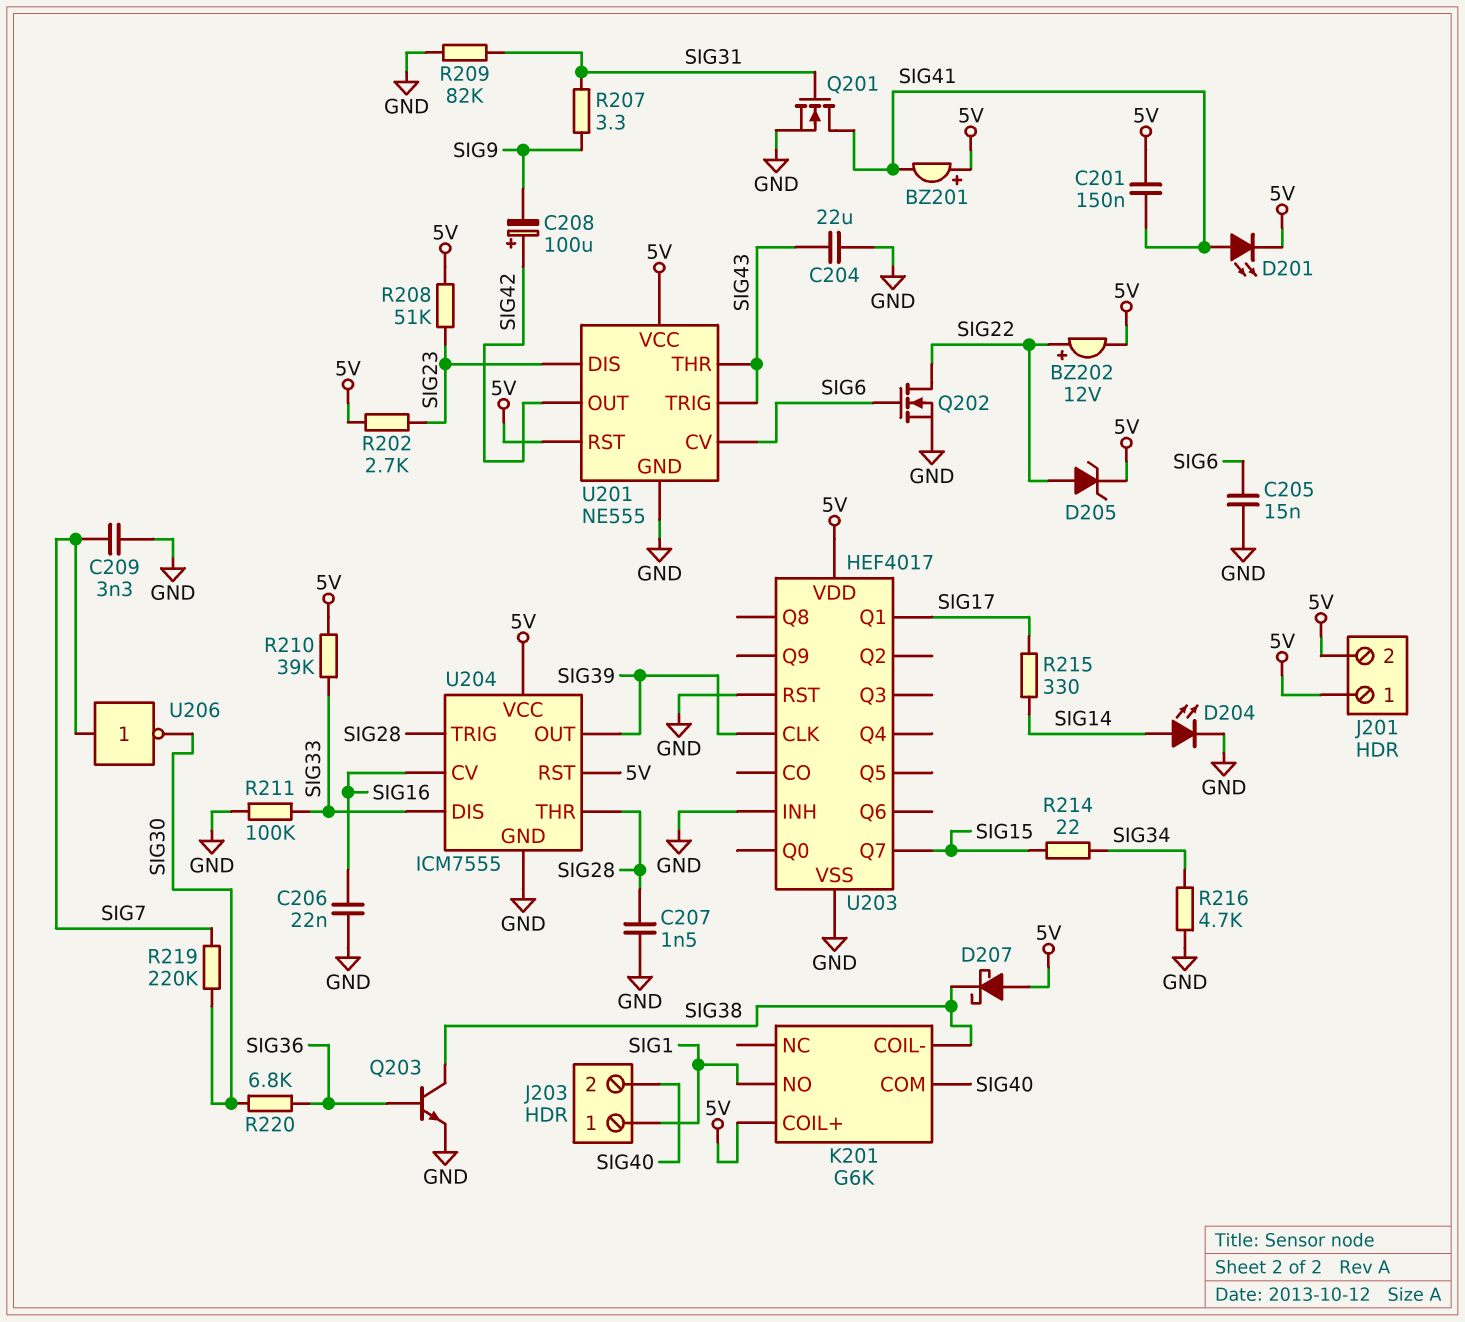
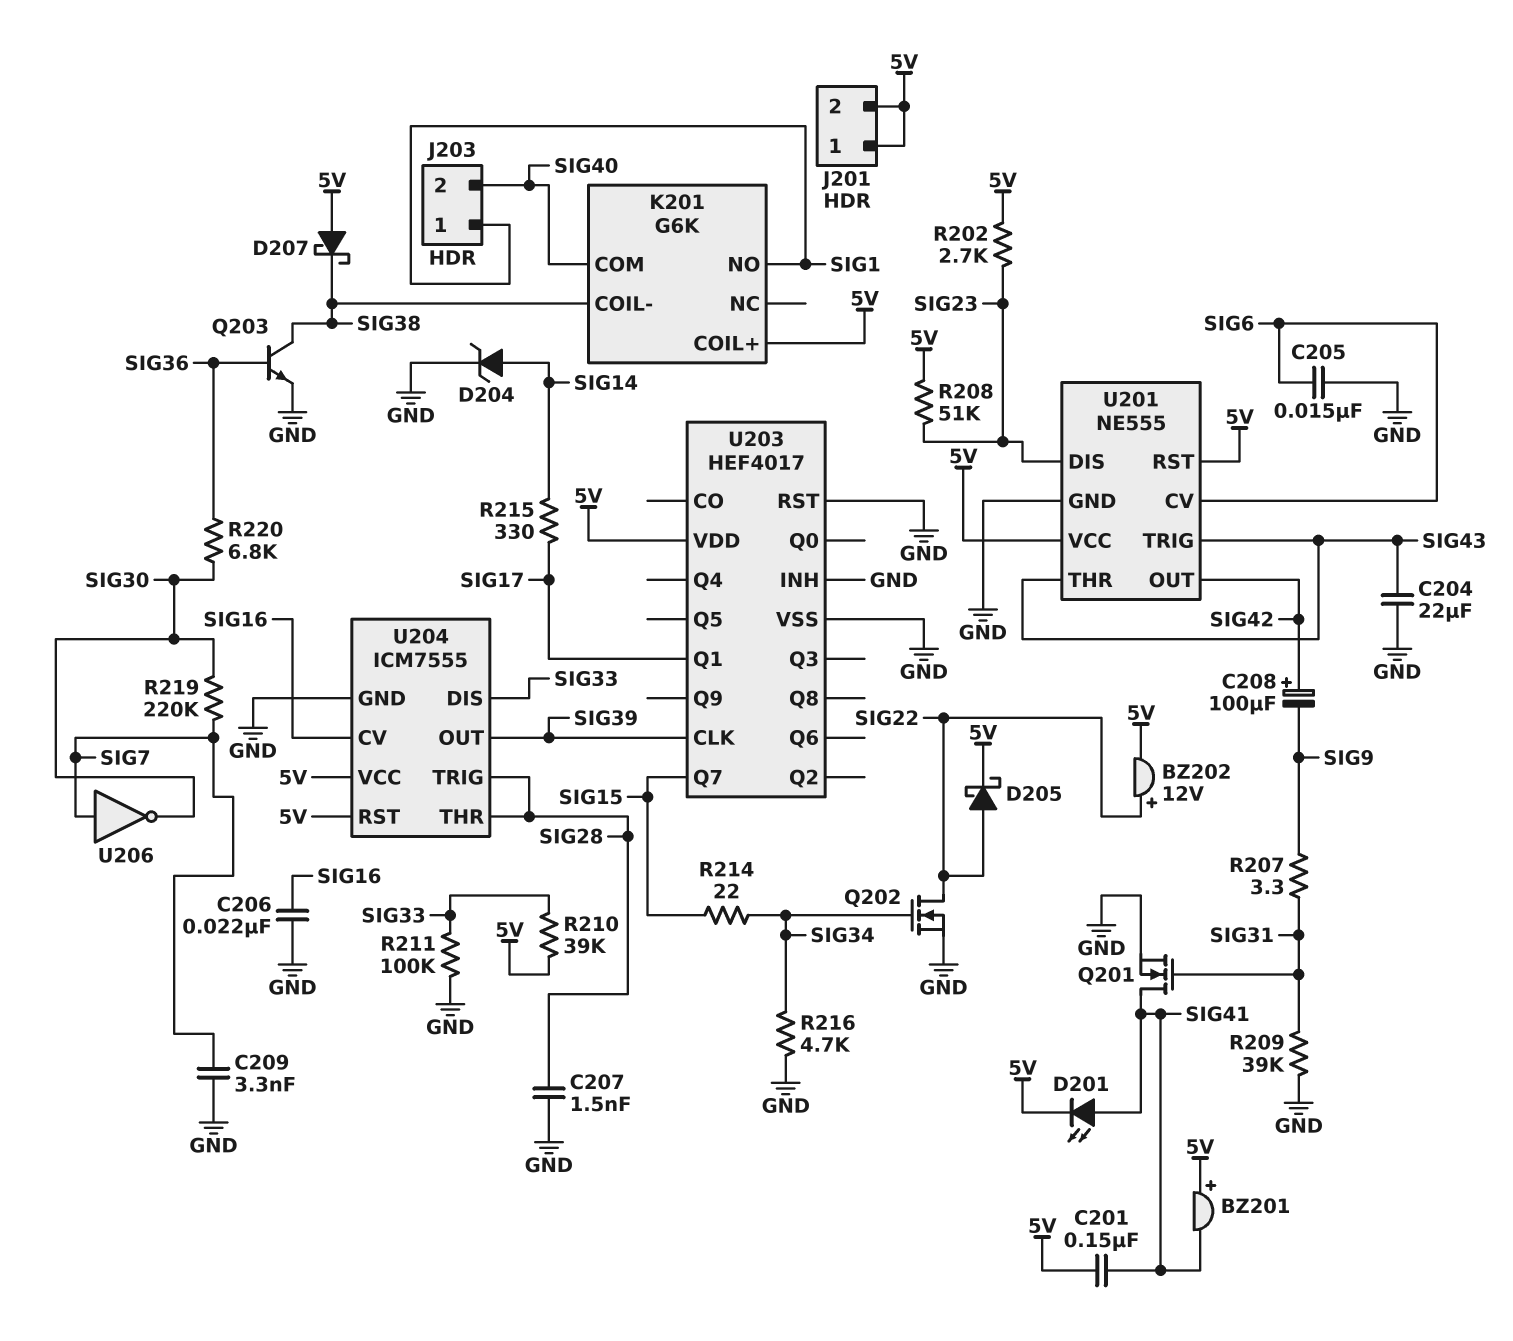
D204: LED (A SIG14, K GND) -> zener (A SIG14, K GND)
D205: zener (A SIG22, K 5V) -> schottky (A SIG22, K 5V)
Q202: NMOS (G SIG6, D SIG22, S GND) -> NMOS (G SIG34, D SIG22, S GND)
R209: 82k (GND, SIG31) -> 39k (GND, SIG31)

